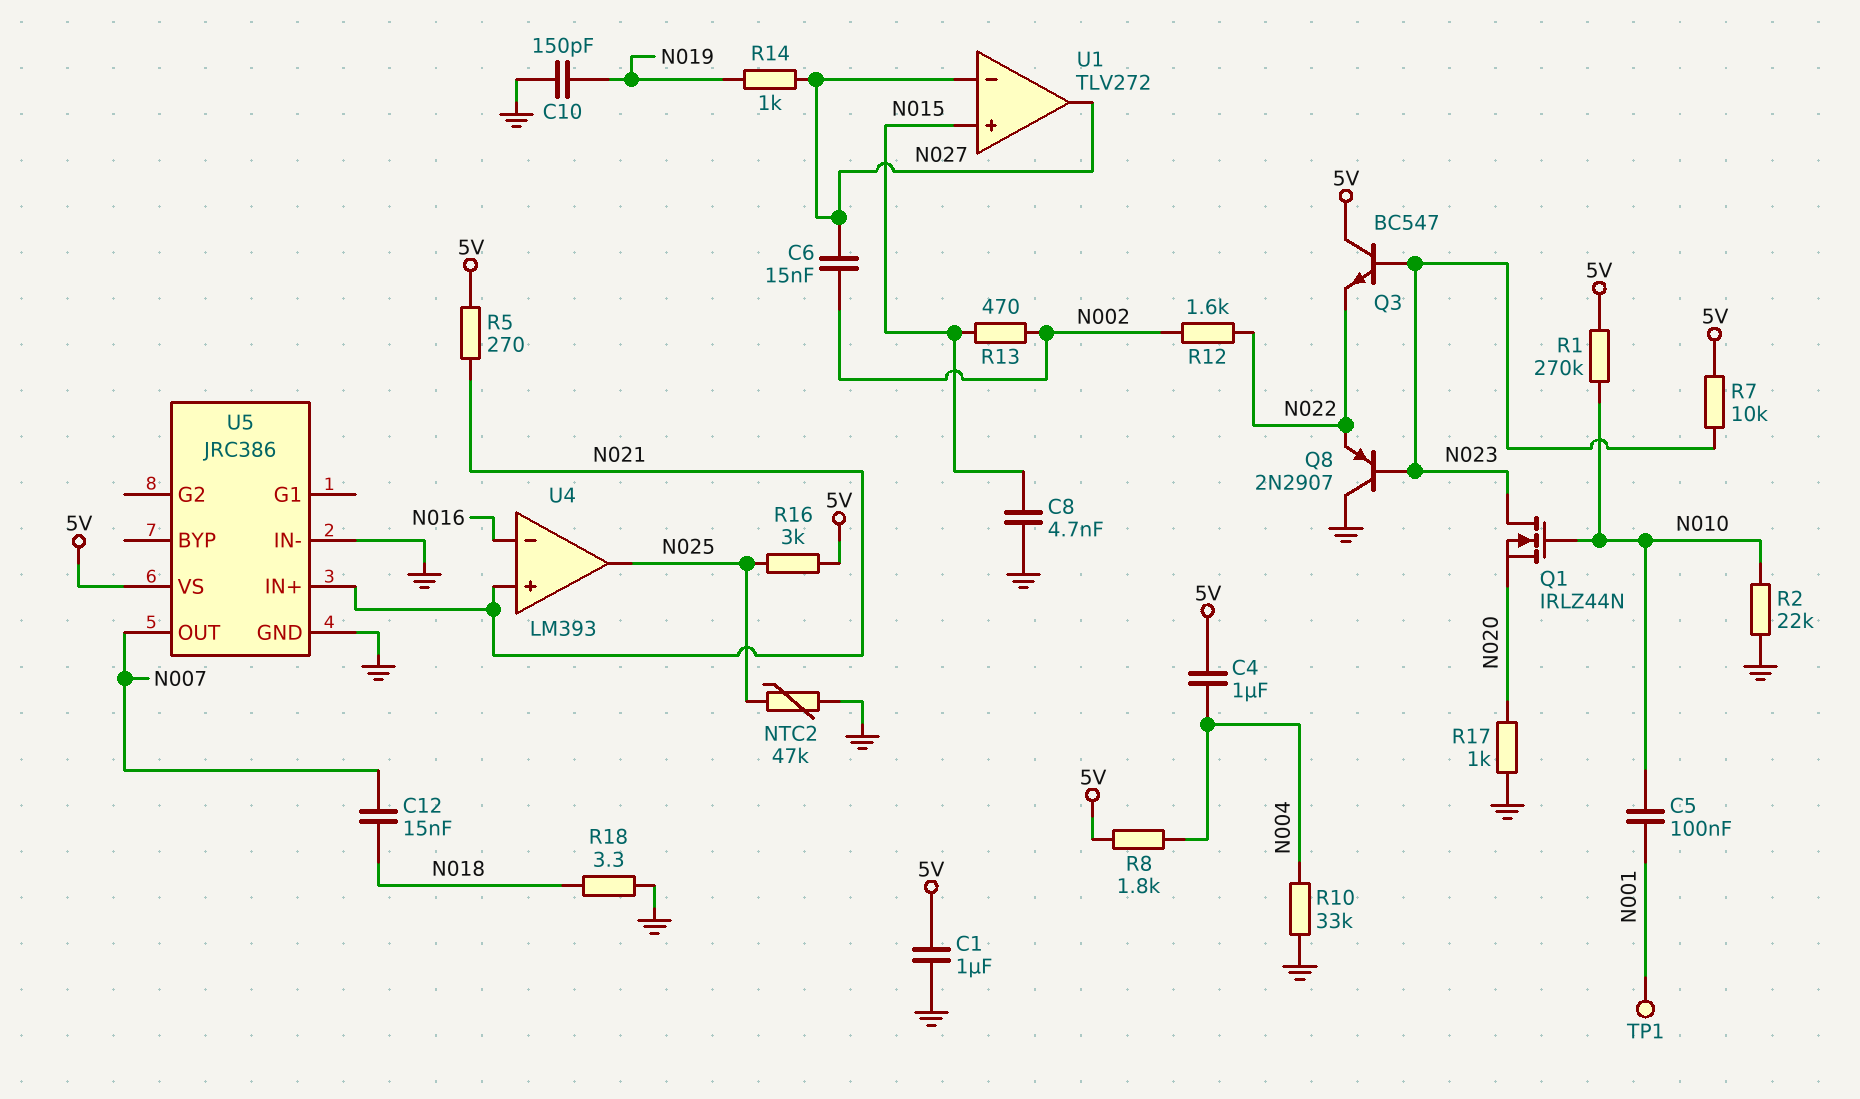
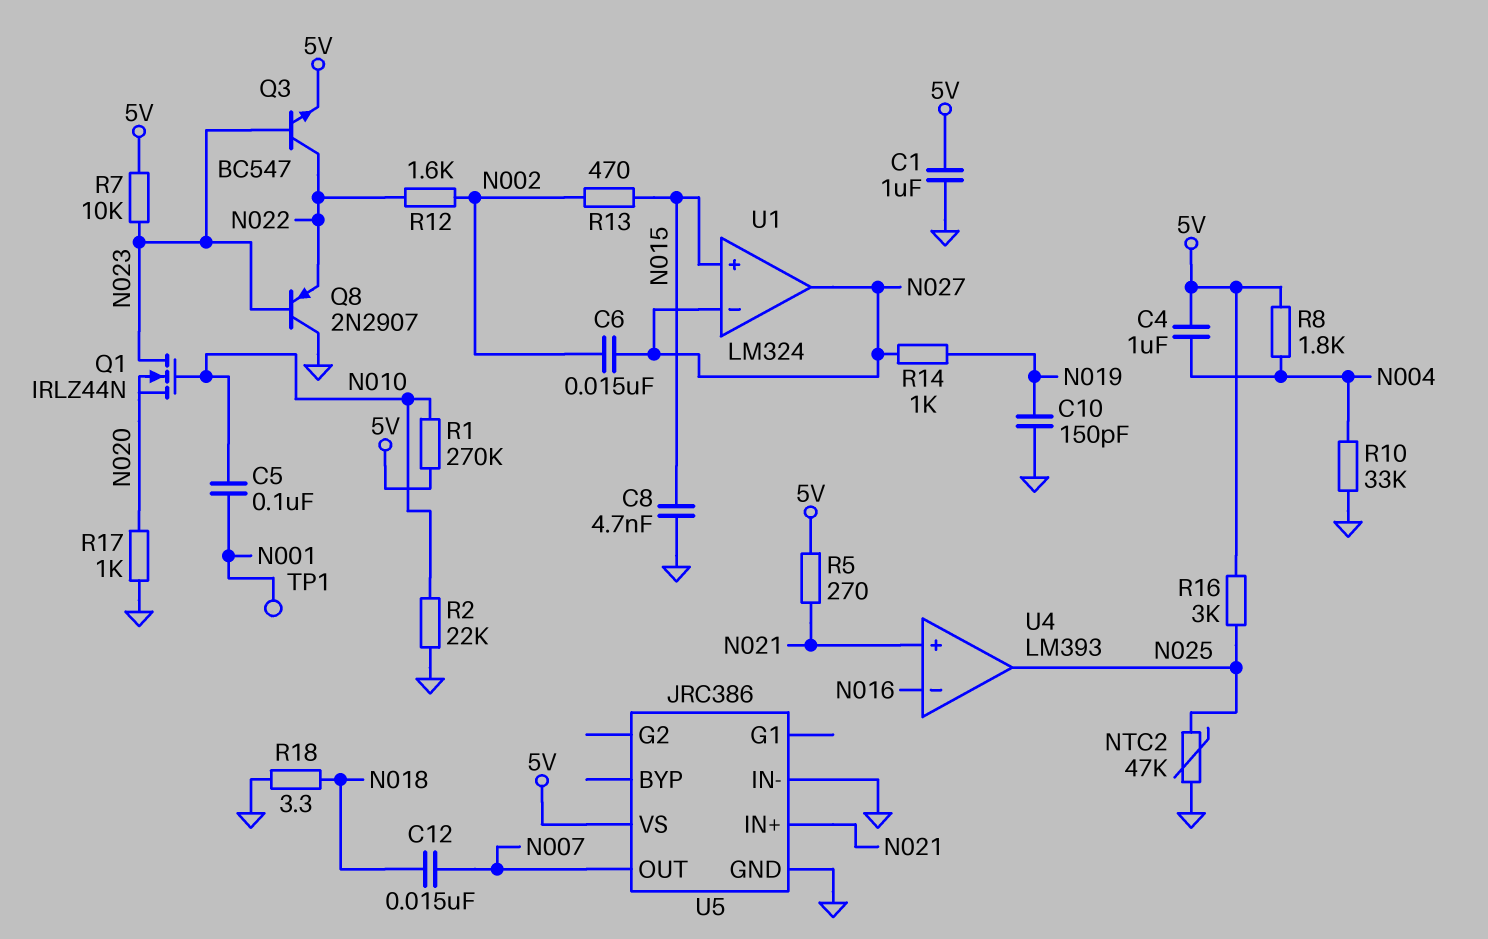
Q3: NPN BC547 (B N023, C 5V, E N022) -> NPN BC547 (B N023, C N022, E 5V)
U1: TLV272 -> LM324

